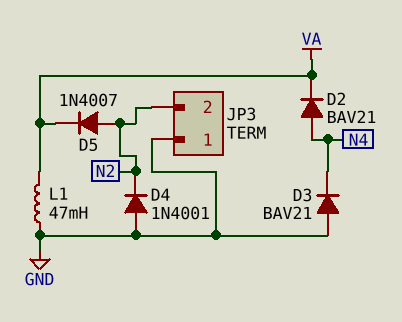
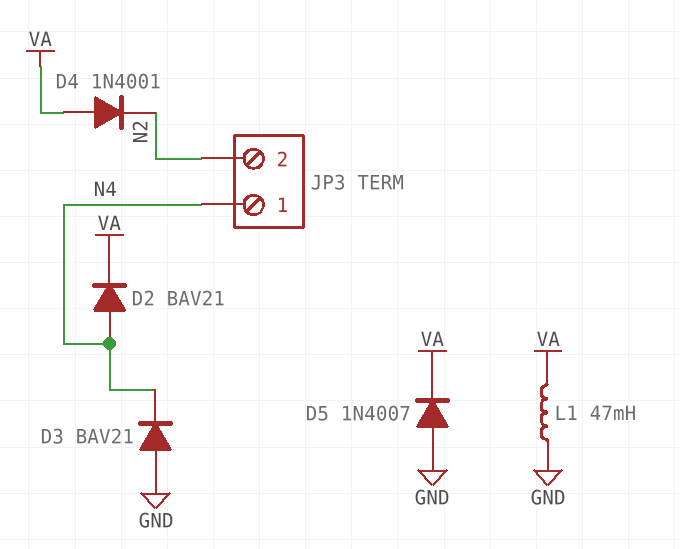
D4: diode 1N4001 (A GND, K N2) -> diode 1N4001 (A VA, K N2)
D5: diode 1N4007 (A N2, K VA) -> diode 1N4007 (A GND, K VA)
JP3 pin 1: GND -> N4

